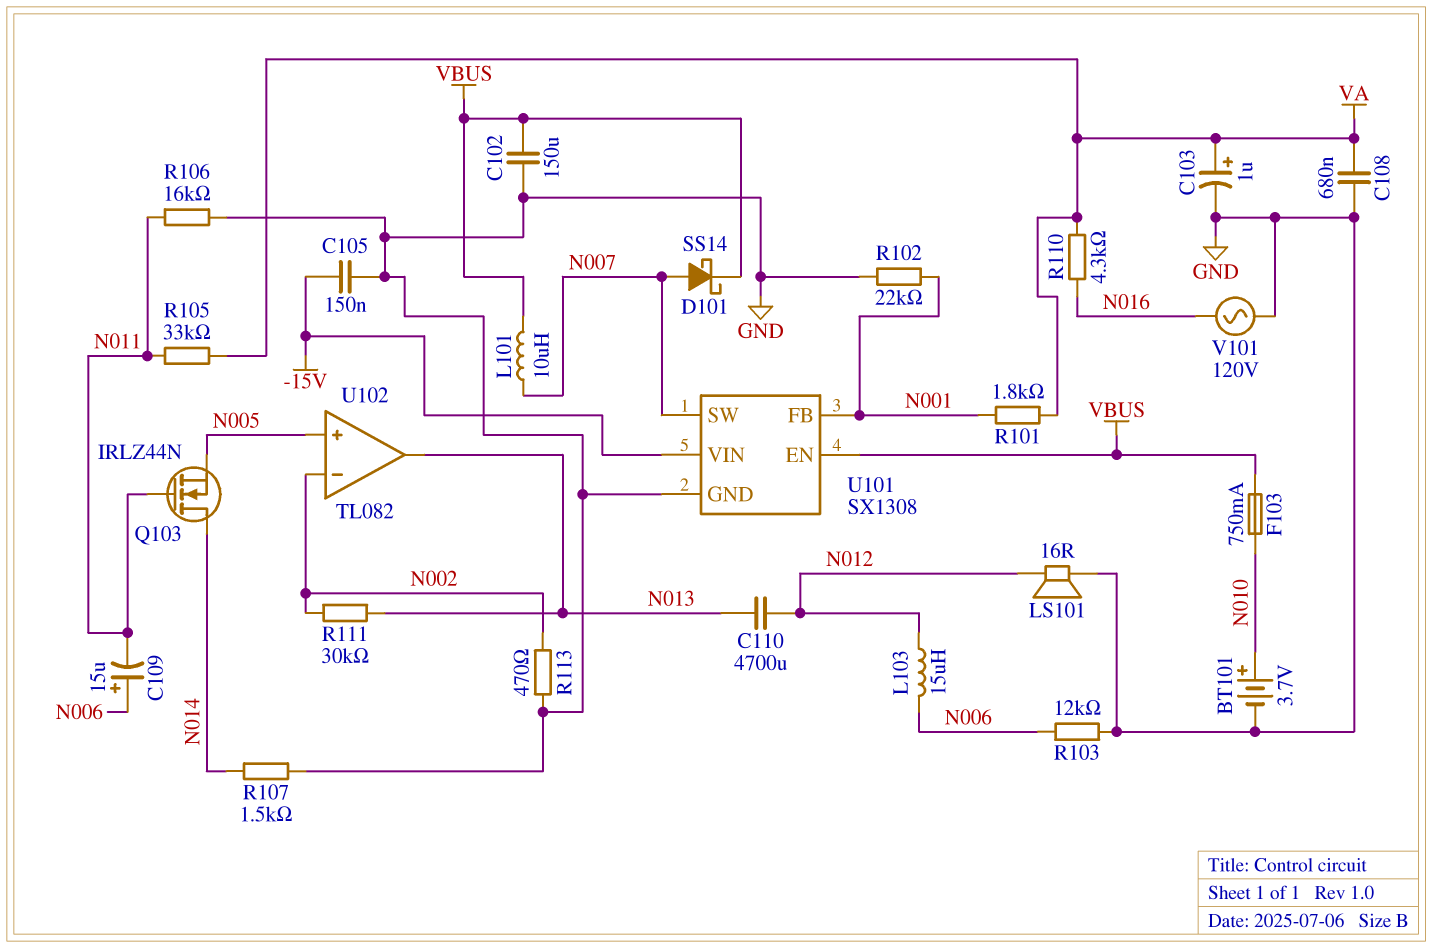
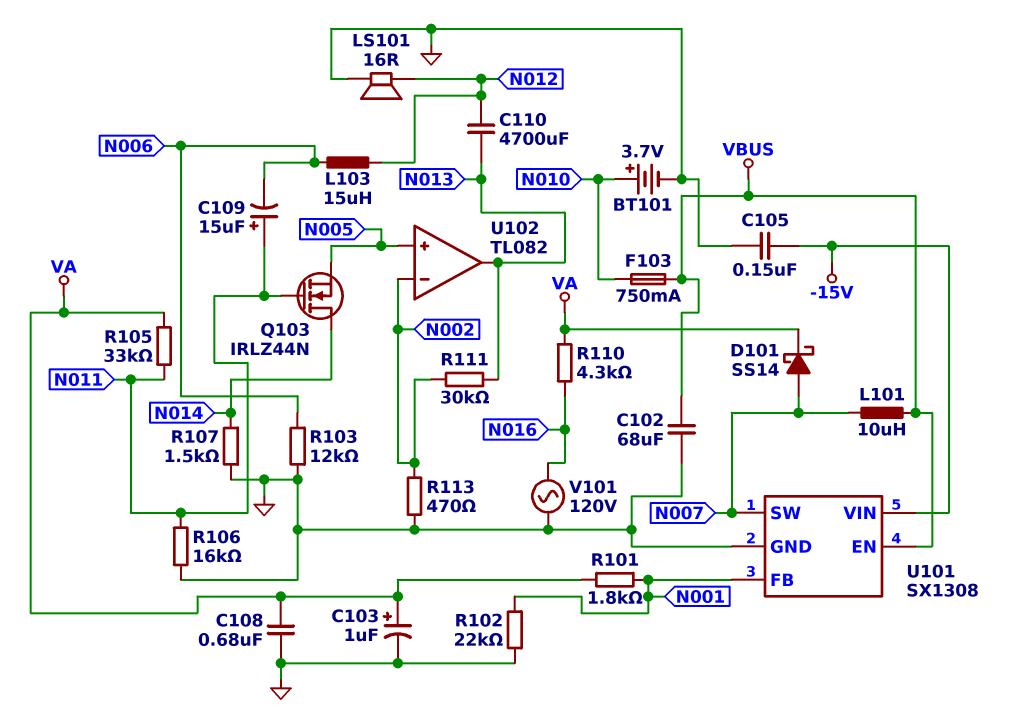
C102: 150uF (GND, VBUS) -> 68uF (GND, VBUS)
C109: 15uF (plus N006, minus N011) -> 15uF (plus N011, minus N006)
D101: schottky SS14 (A N007, K VBUS) -> schottky SS14 (A N007, K VA)

